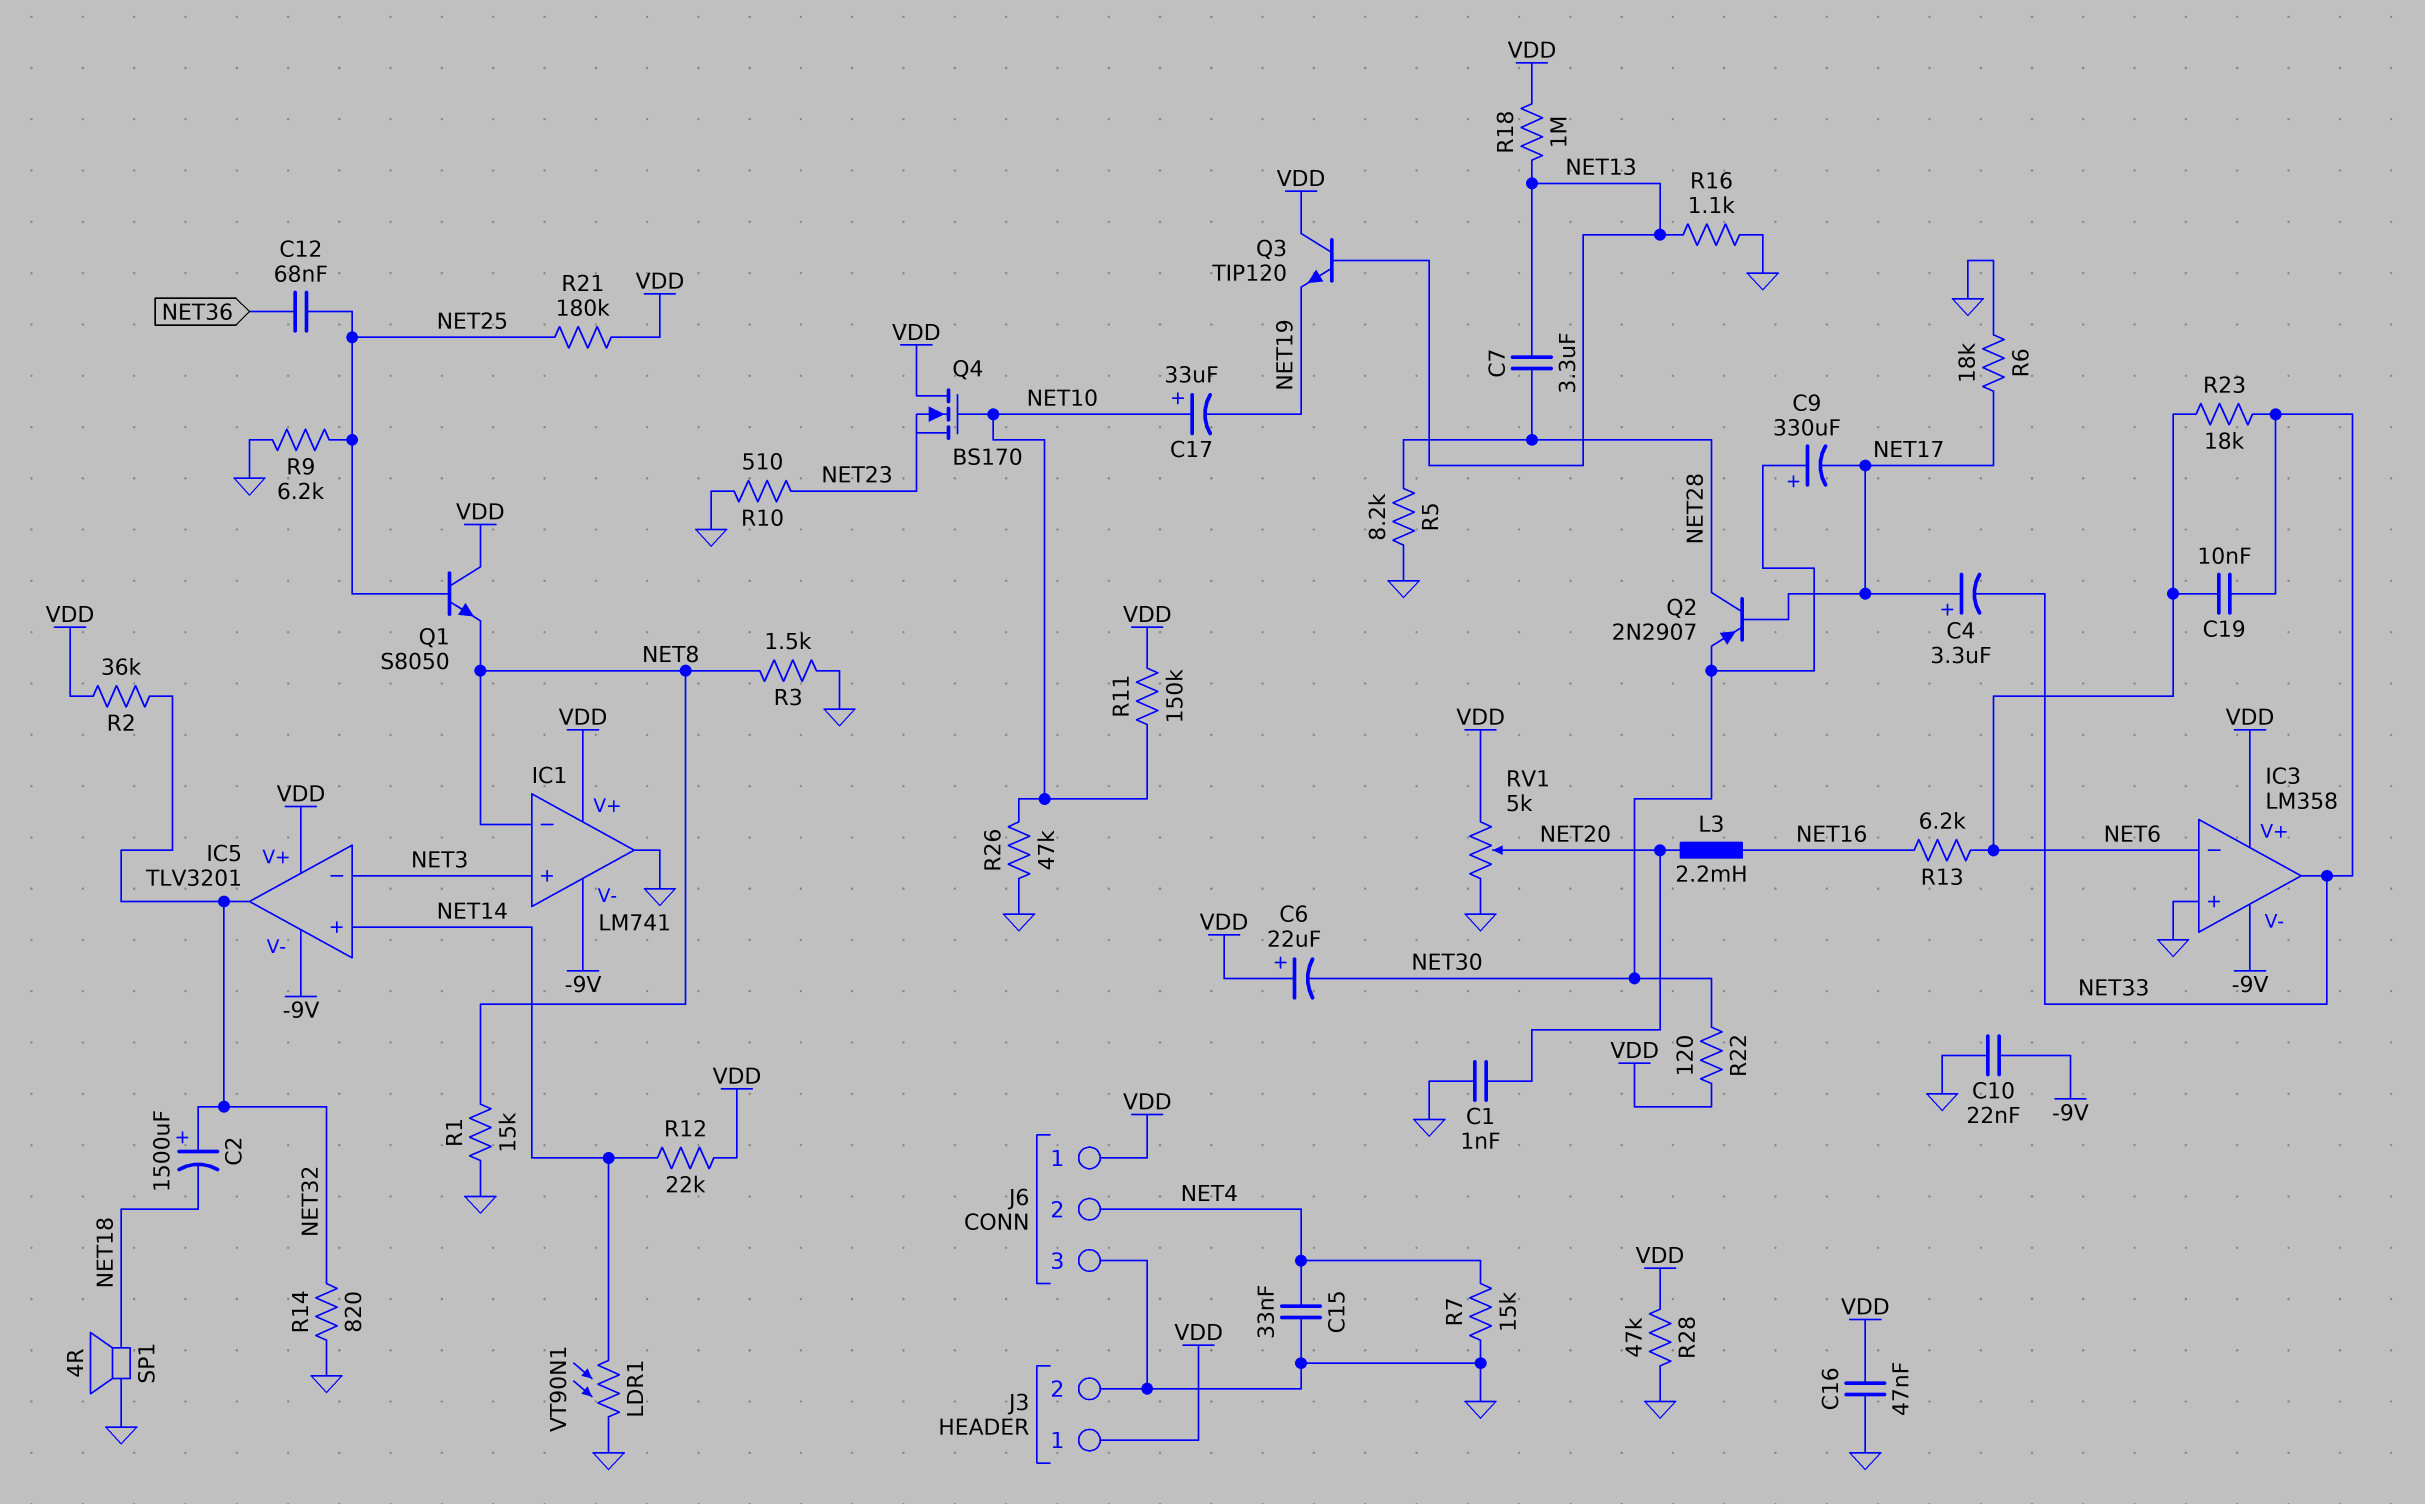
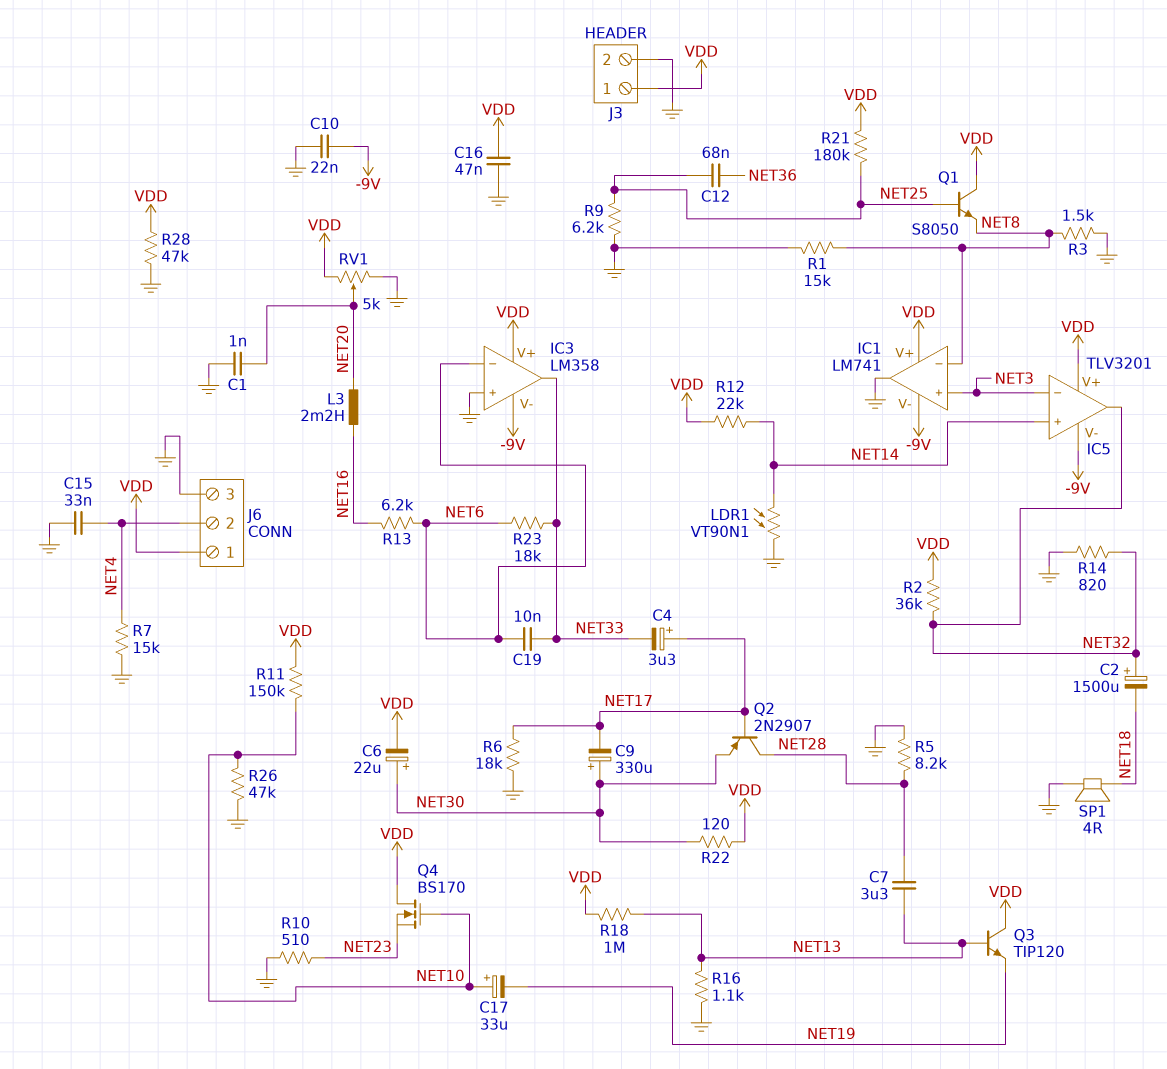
C6: 22uF (plus VDD, minus NET30) -> 22uF (plus NET30, minus VDD)

